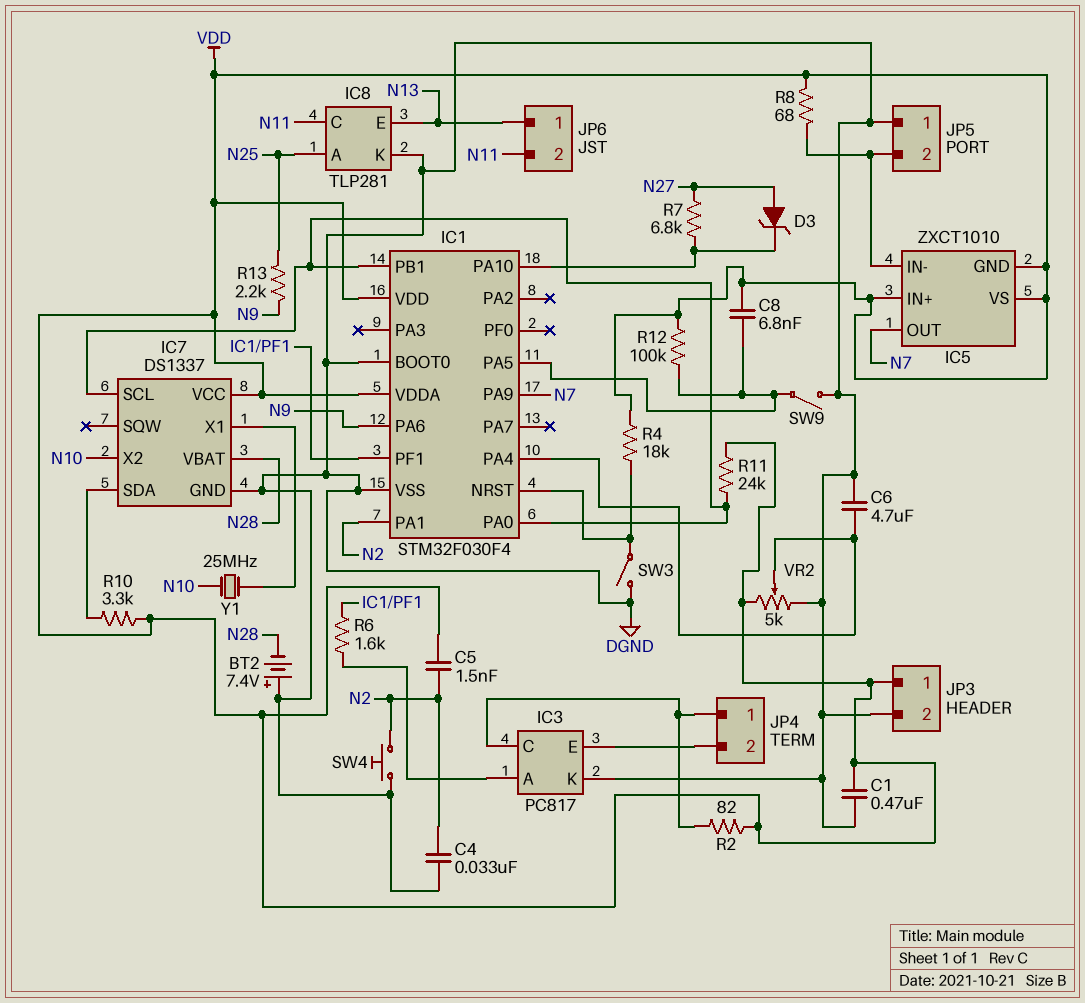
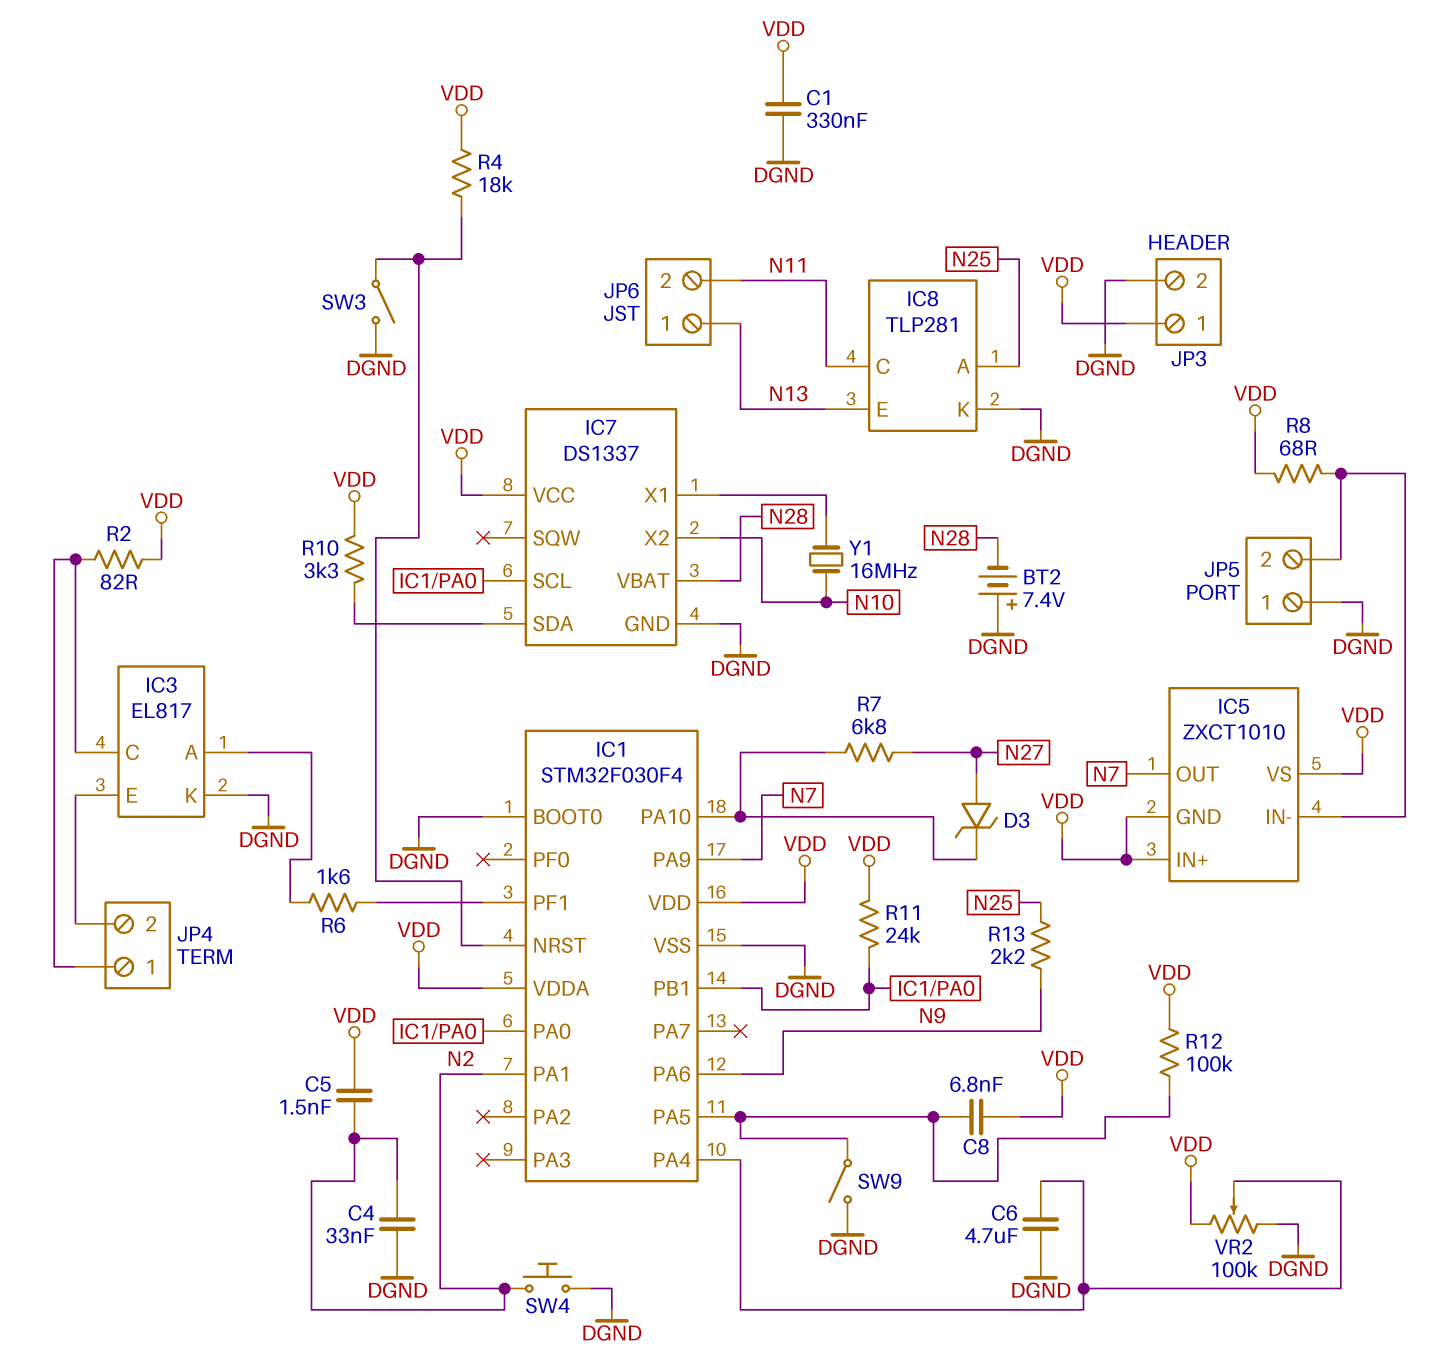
C1: 470nF (DGND, VDD) -> 330nF (DGND, VDD)
IC3: PC817 -> EL817
VR2: 5k (DGND, VDD, wiper IC1/PA4) -> 100k (DGND, VDD, wiper IC1/PA4)
Y1: 25MHz (IC7/X1, N10) -> 16MHz (IC7/X1, N10)

